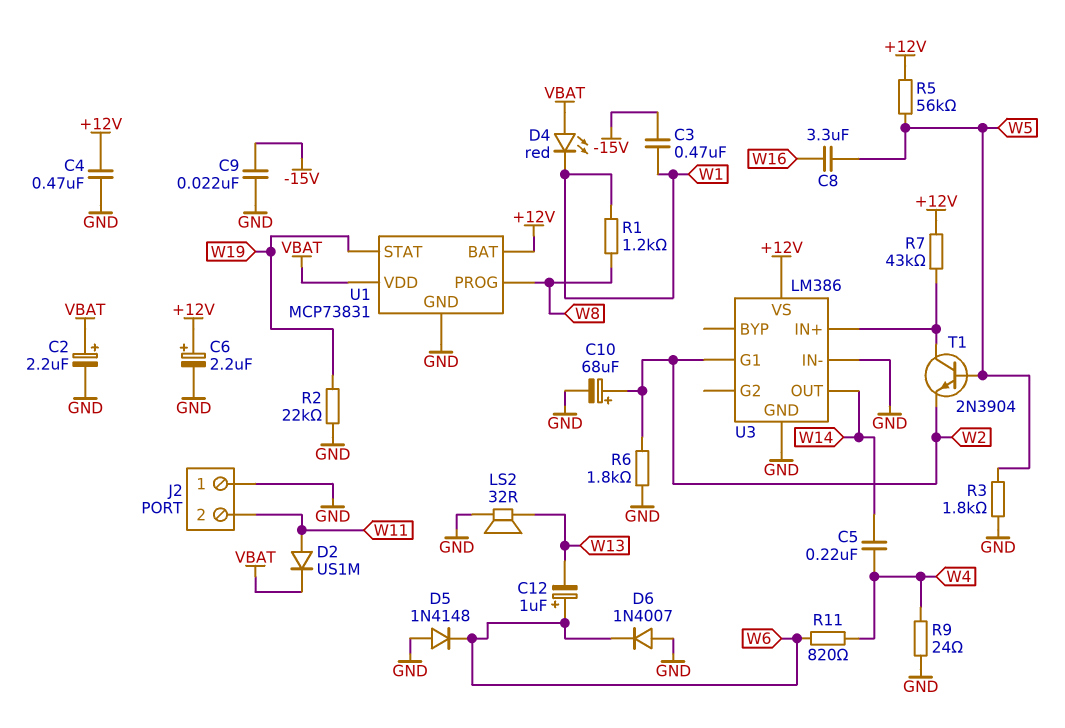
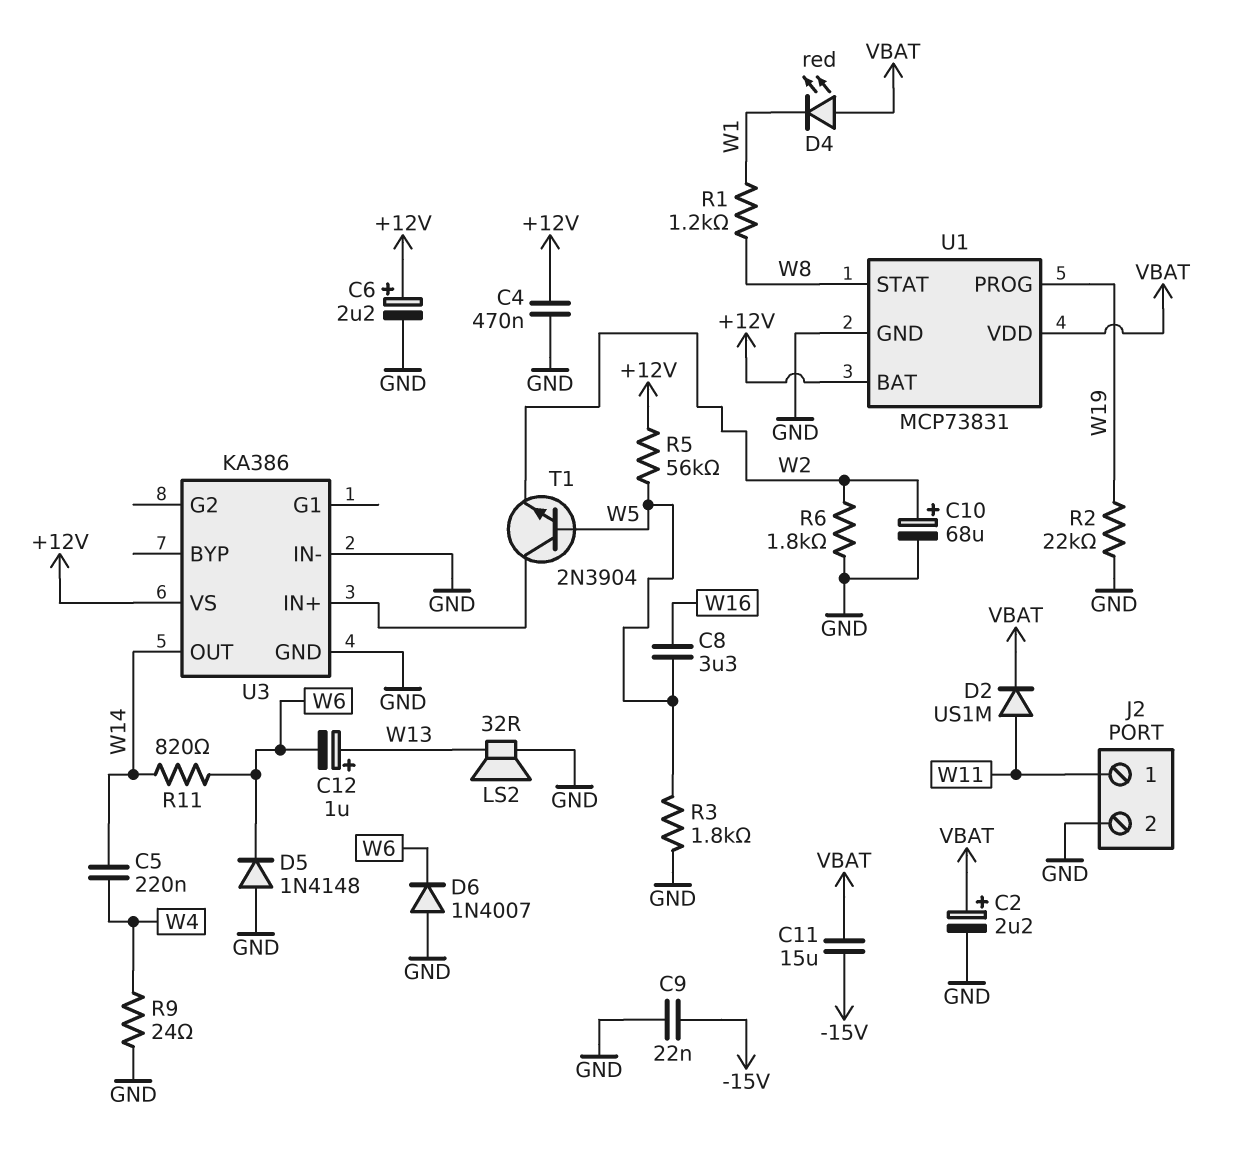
C3: 470nF (-15V, W1) -> none
C11: none -> 15uF (-15V, VBAT)
C12: 1uF (plus W6, minus W13) -> 1uF (plus W13, minus W6)
J2 pin 1: GND -> W11
J2 pin 2: W11 -> GND
R7: 43k (+12V, U3/IN+) -> none
R11: 820 (W4, W6) -> 820 (W6, W14)
U1 pin PROG: W8 -> W19
U1 pin STAT: W19 -> W8
U3: LM386 -> KA386
U3 pin G1: W2 -> none

